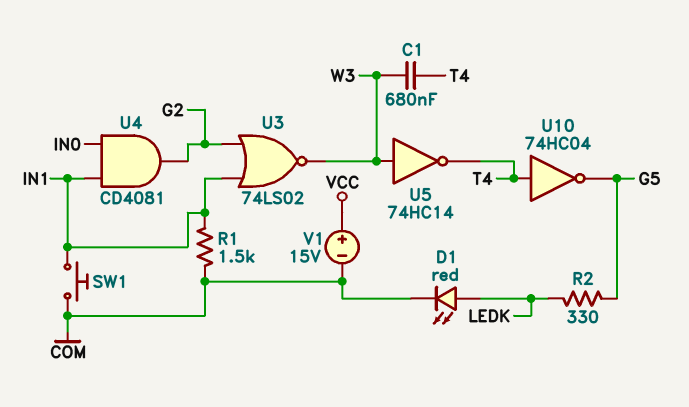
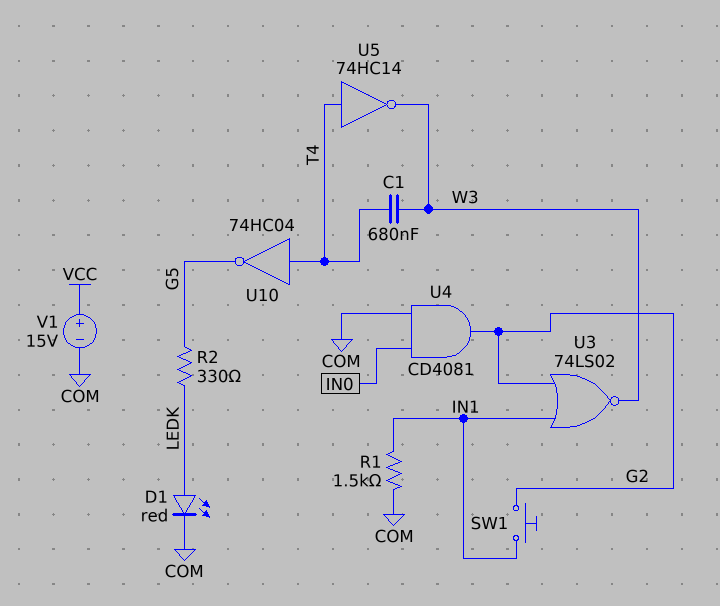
SW1: button (COM, IN1) -> button (G2, IN1)
U4: AND CD4081 (in IN0, in IN1, out G2) -> AND CD4081 (in COM, in IN0, out G2)
U5: NOT 74HC14 (in W3, out T4) -> NOT 74HC14 (in T4, out W3)

